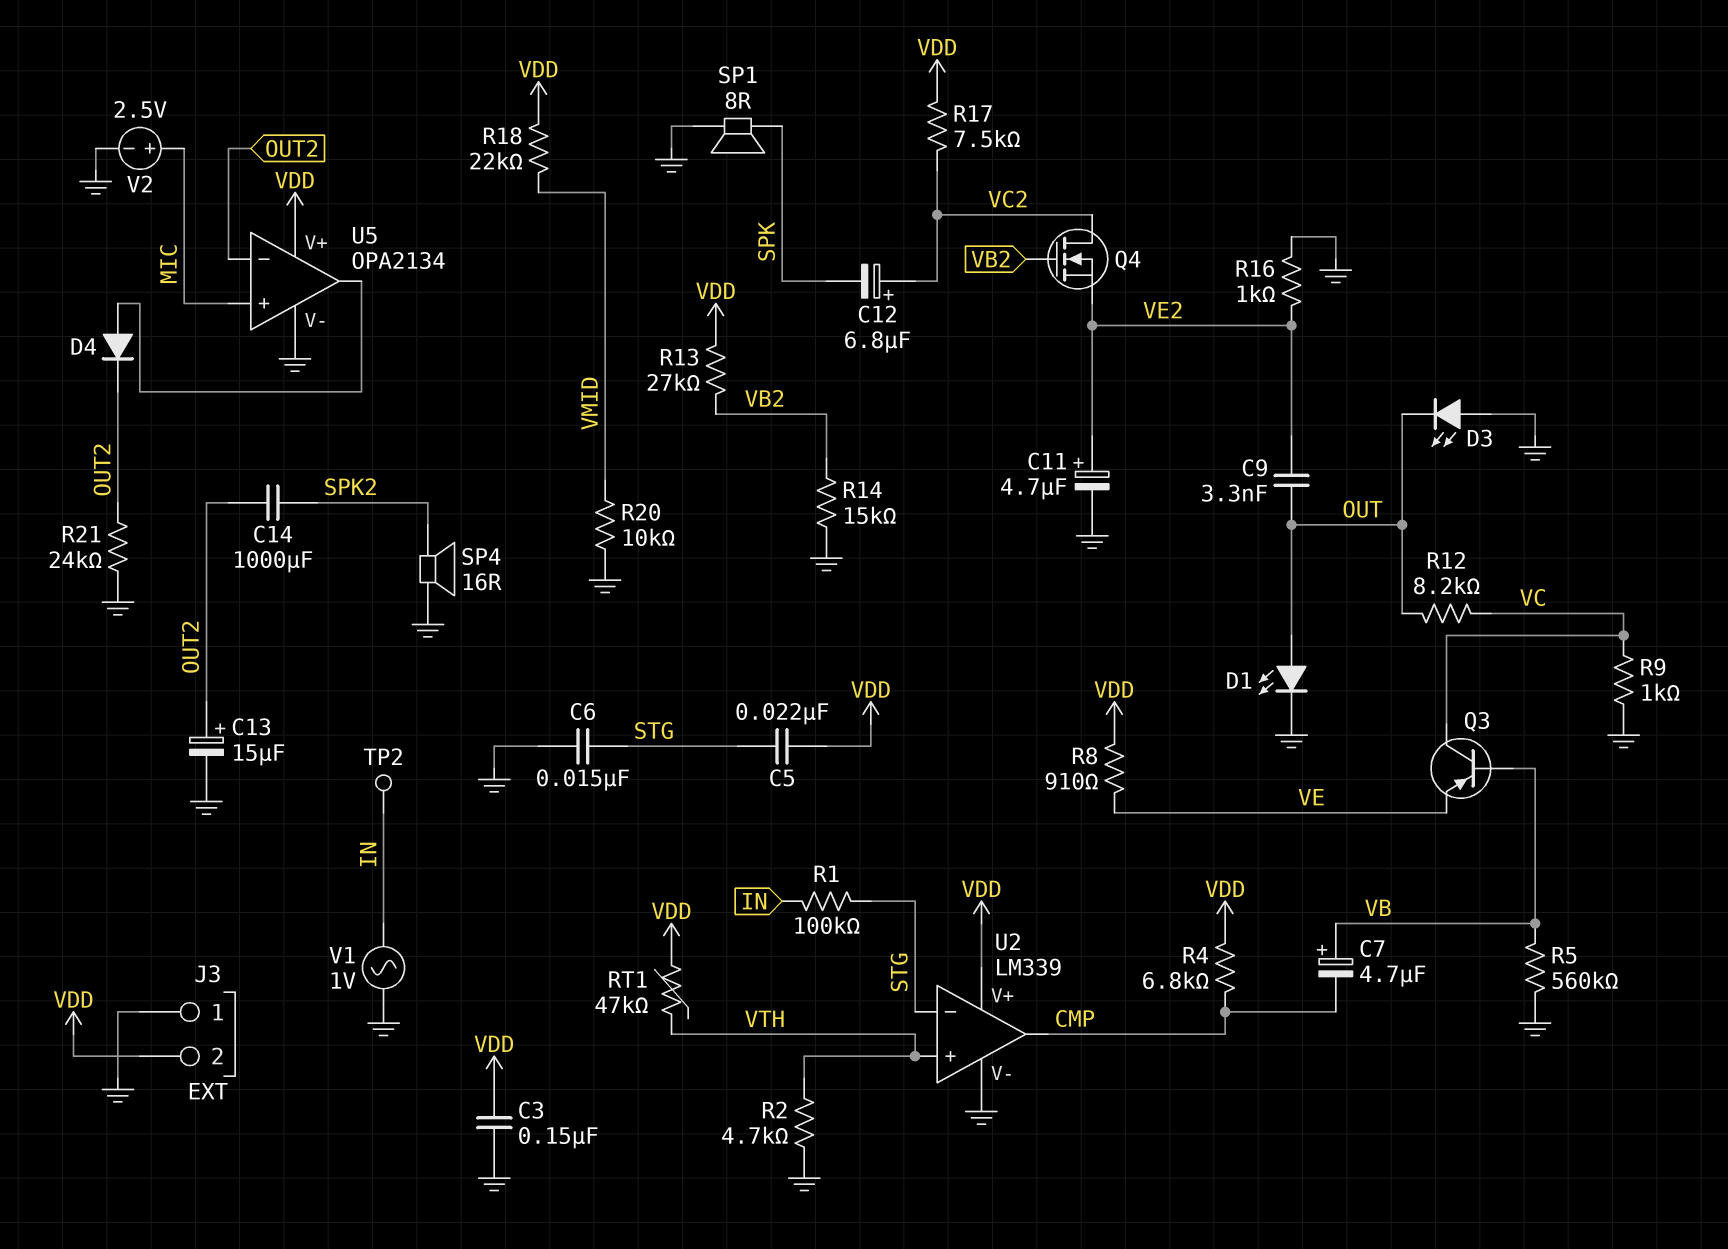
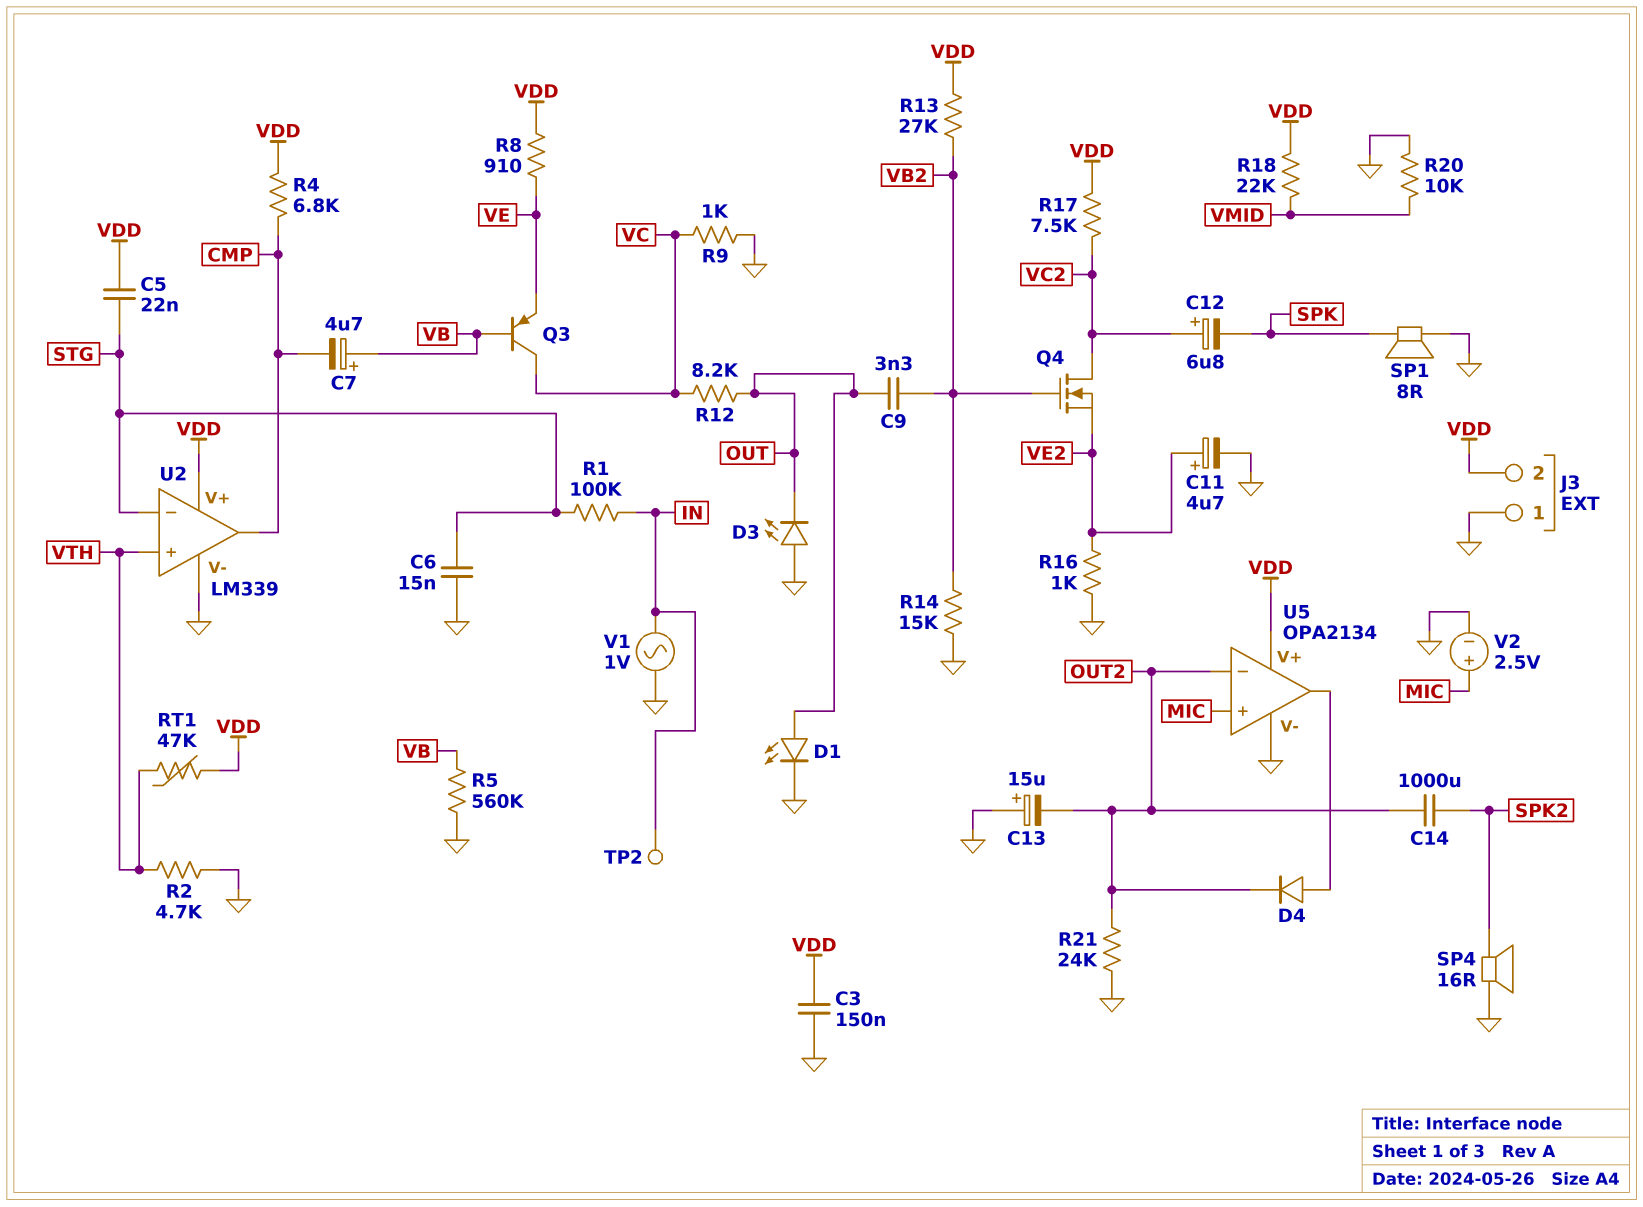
C9: 3.3nF (OUT, VE2) -> 3.3nF (OUT, VB2)
C13: 15uF (plus OUT2, minus GND) -> 15uF (plus GND, minus OUT2)

